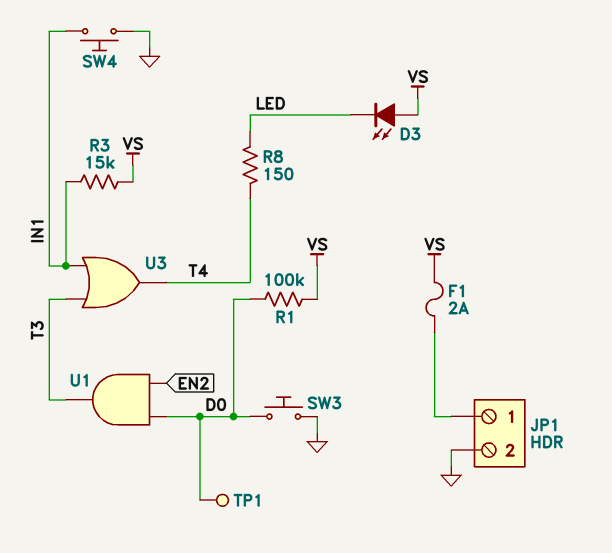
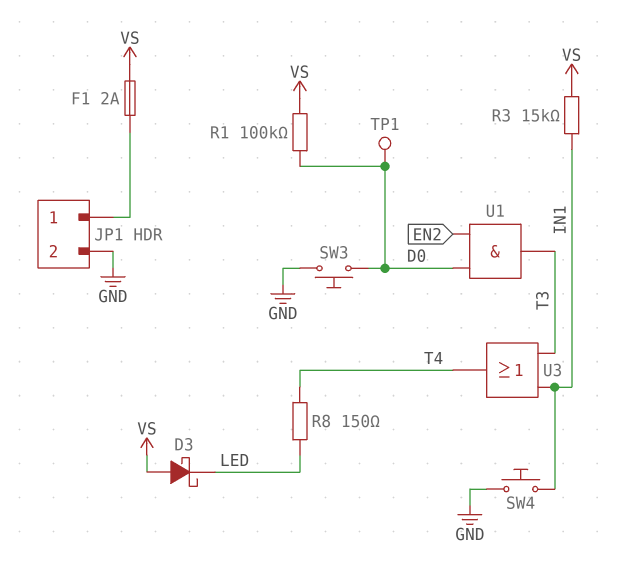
D3: LED (A VS, K LED) -> schottky (A VS, K LED)

